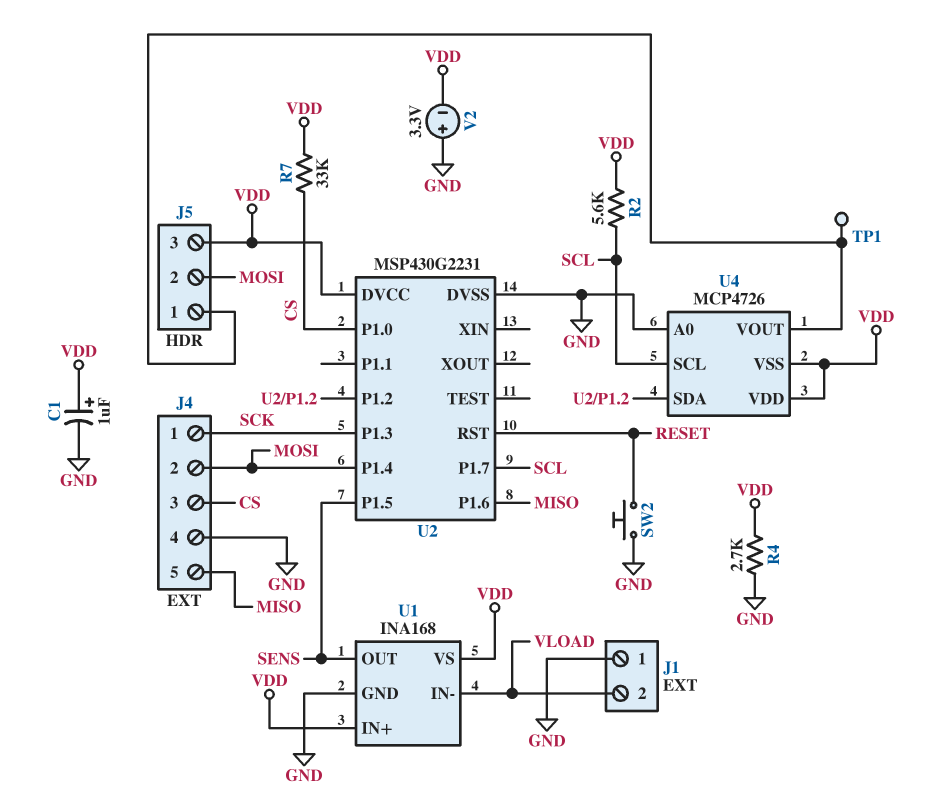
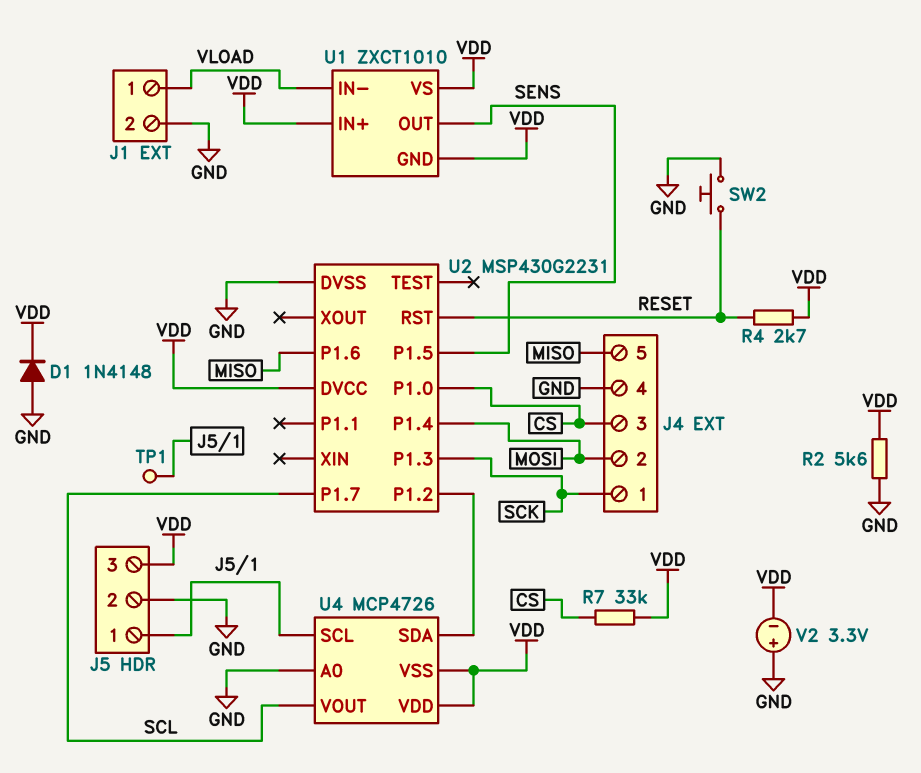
C1: 1uF (plus VDD, minus GND) -> none
D1: none -> diode 1N4148 (A GND, K VDD)
J1 pin 1: GND -> VLOAD
J1 pin 2: VLOAD -> GND
J5 pin 2: MOSI -> GND
R2: 5.6k (SCL, VDD) -> 5.6k (GND, VDD)
R4: 2.7k (GND, VDD) -> 2.7k (RESET, VDD)
U1: INA168 -> ZXCT1010
U1 pin GND: GND -> VDD
U4 pin SCL: SCL -> J5/1
U4 pin VOUT: J5/1 -> SCL

